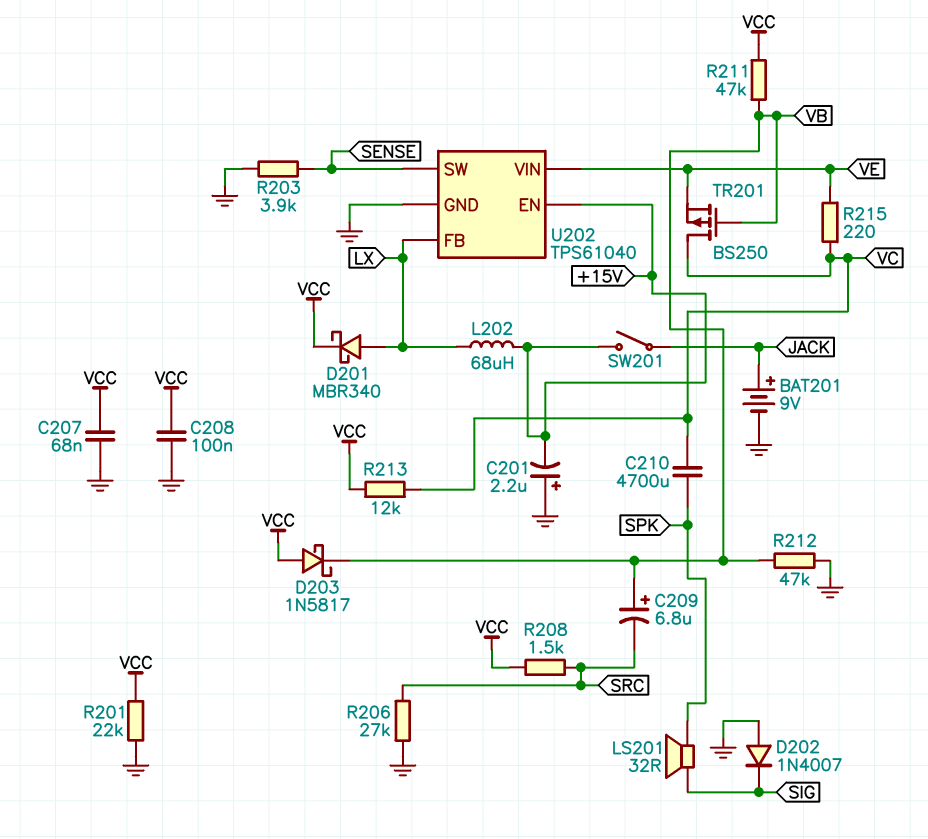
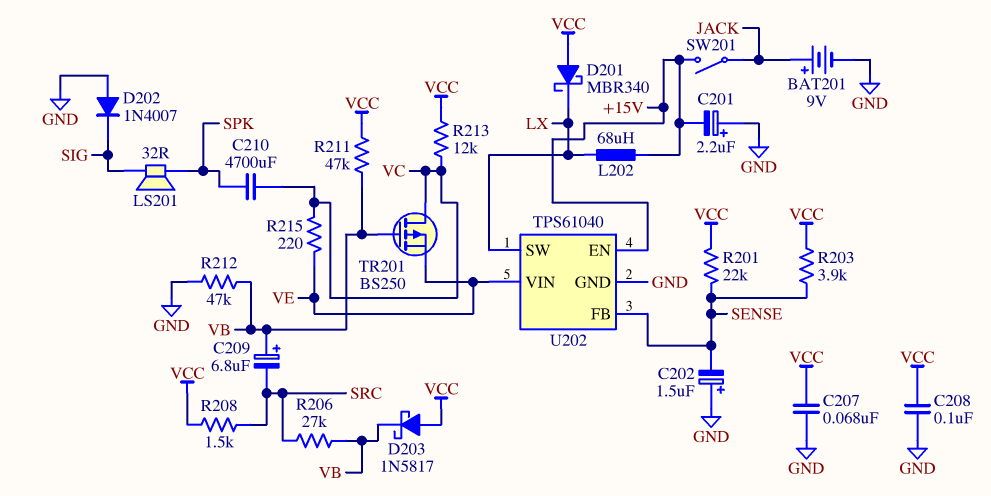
C202: none -> 1.5uF (plus GND, minus SENSE)
D201: schottky MBR340 (A LX, K VCC) -> schottky MBR340 (A VCC, K LX)
R201: 22k (GND, VCC) -> 22k (SENSE, VCC)
R203: 3.9k (GND, SENSE) -> 3.9k (SENSE, VCC)
R206: 27k (GND, SRC) -> 27k (SRC, VB)
U202 pin FB: LX -> SENSE
U202 pin SW: SENSE -> LX

